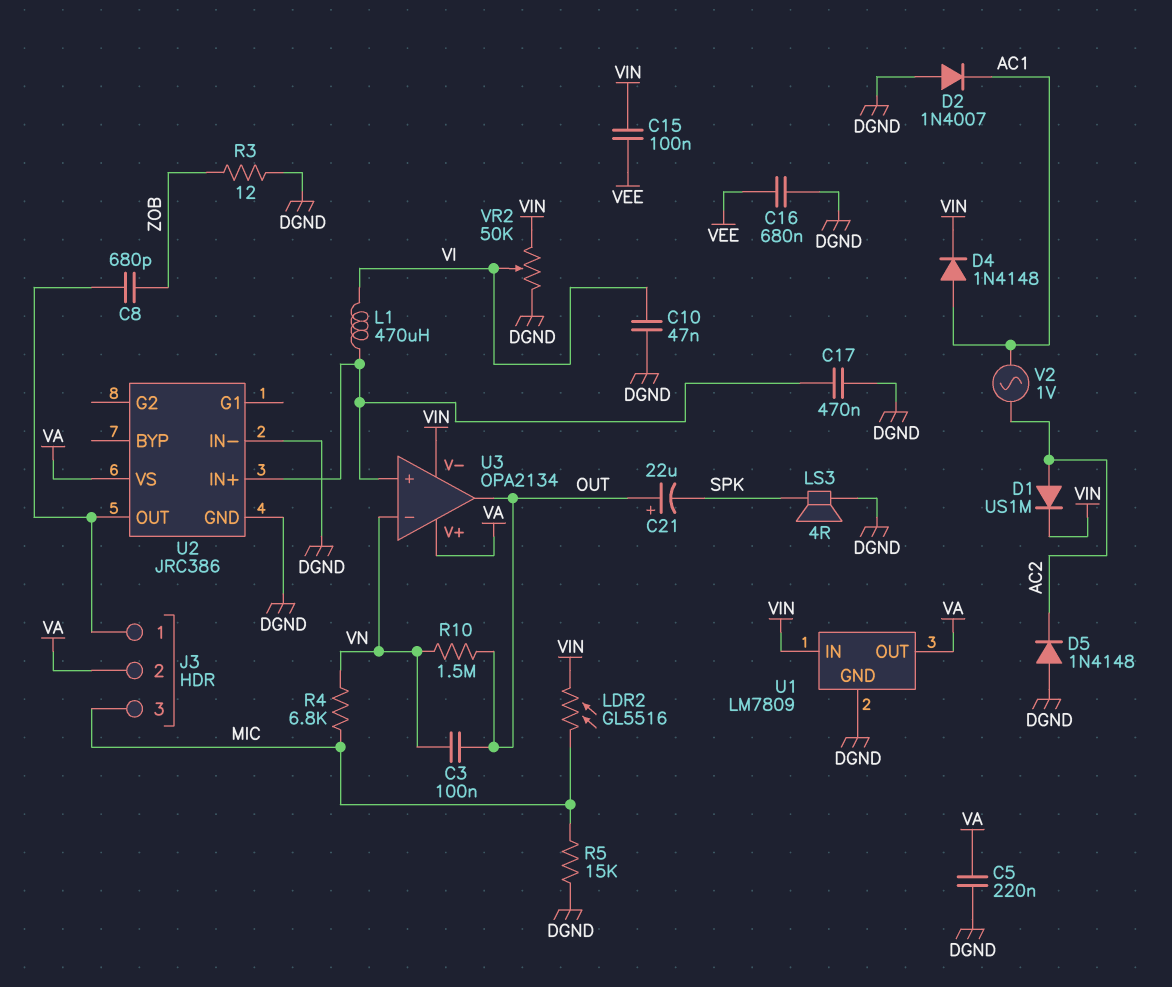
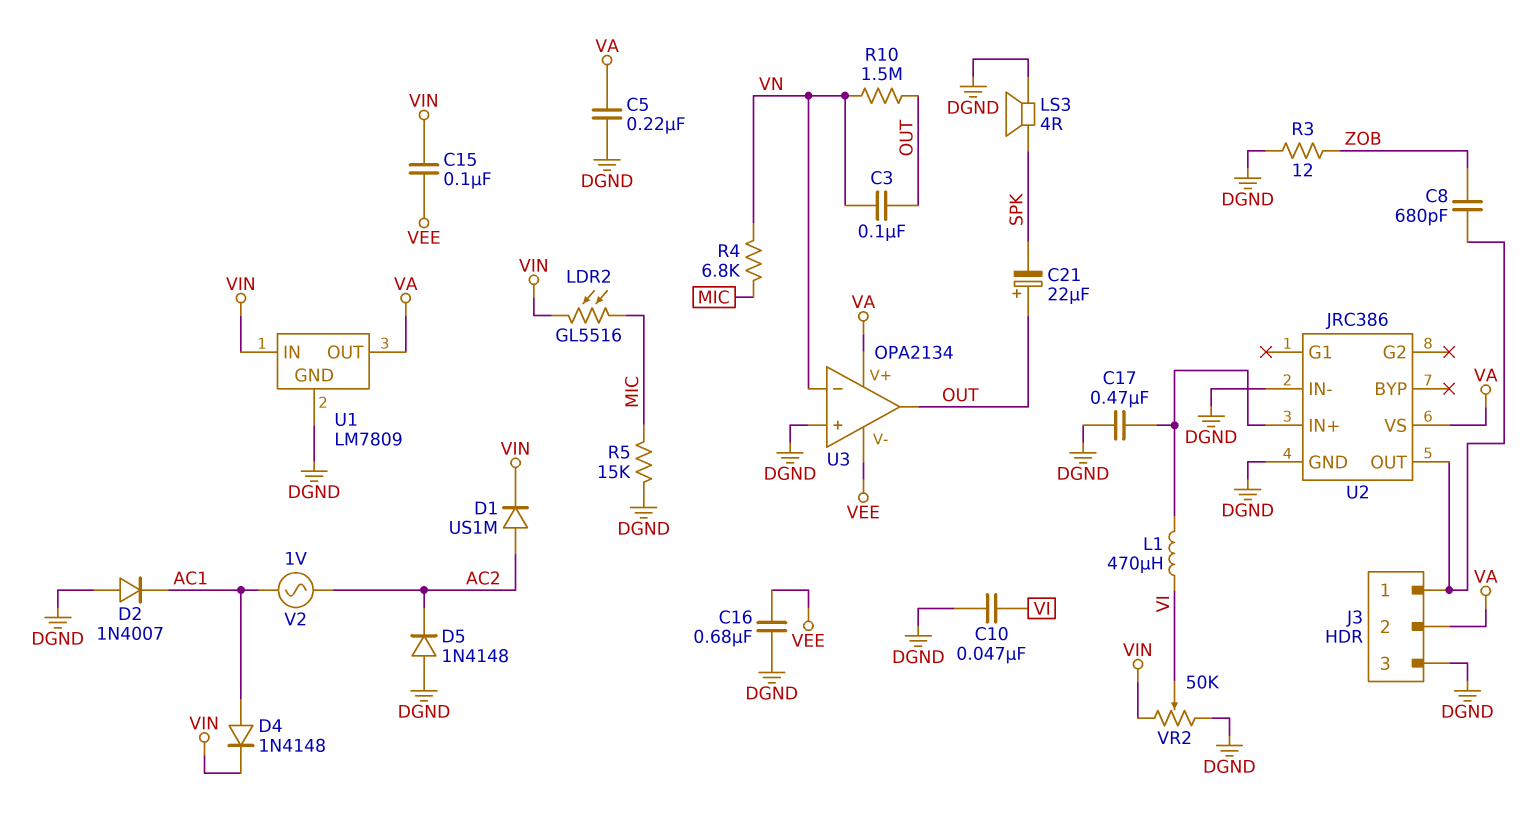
J3 pin 3: MIC -> DGND
U3 pin V-: VIN -> VEE
U3 pin in+: U2/IN+ -> DGND

